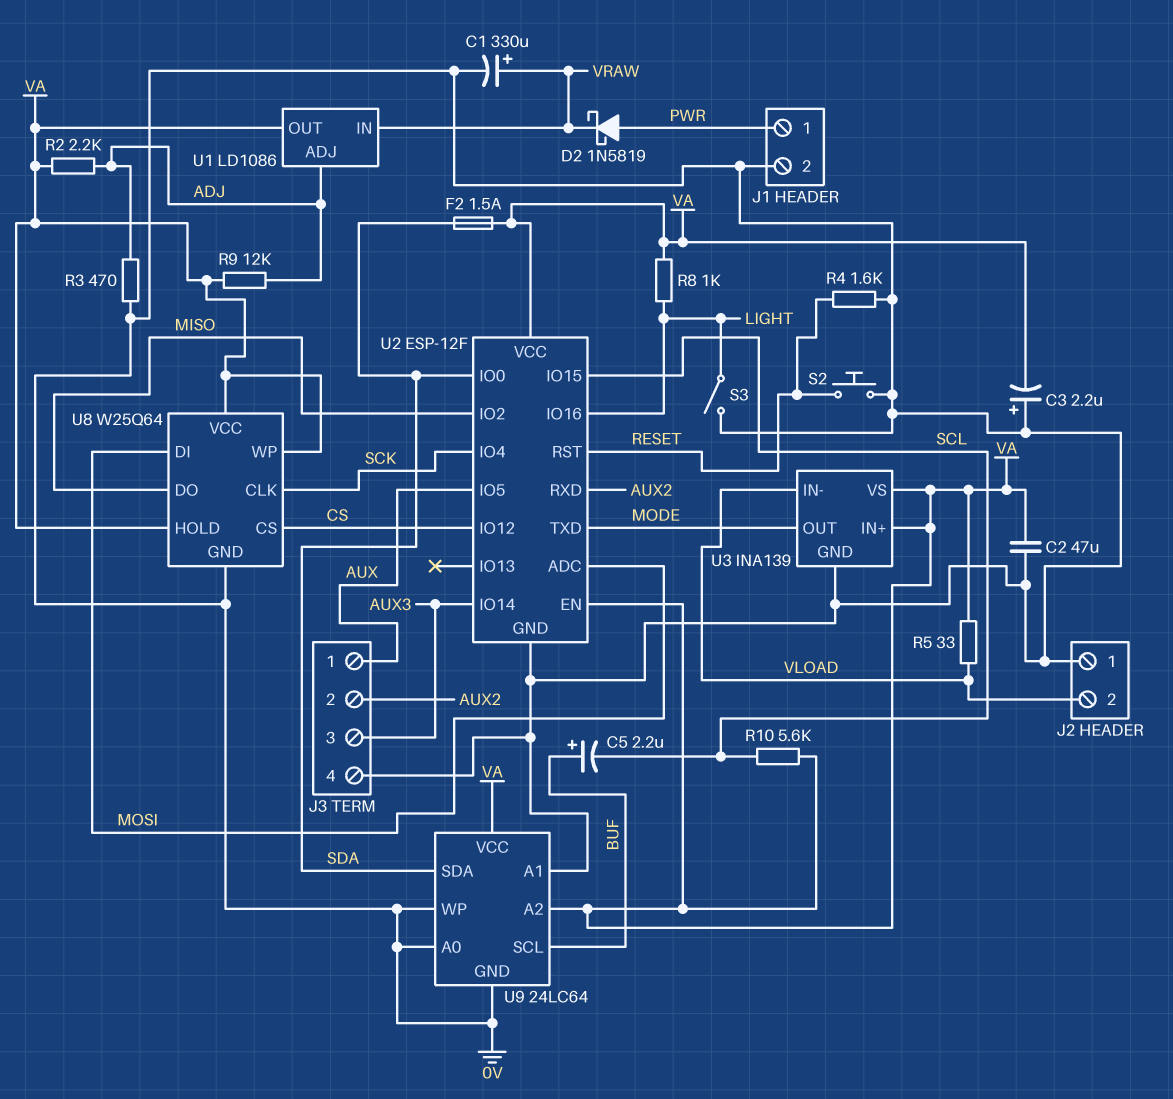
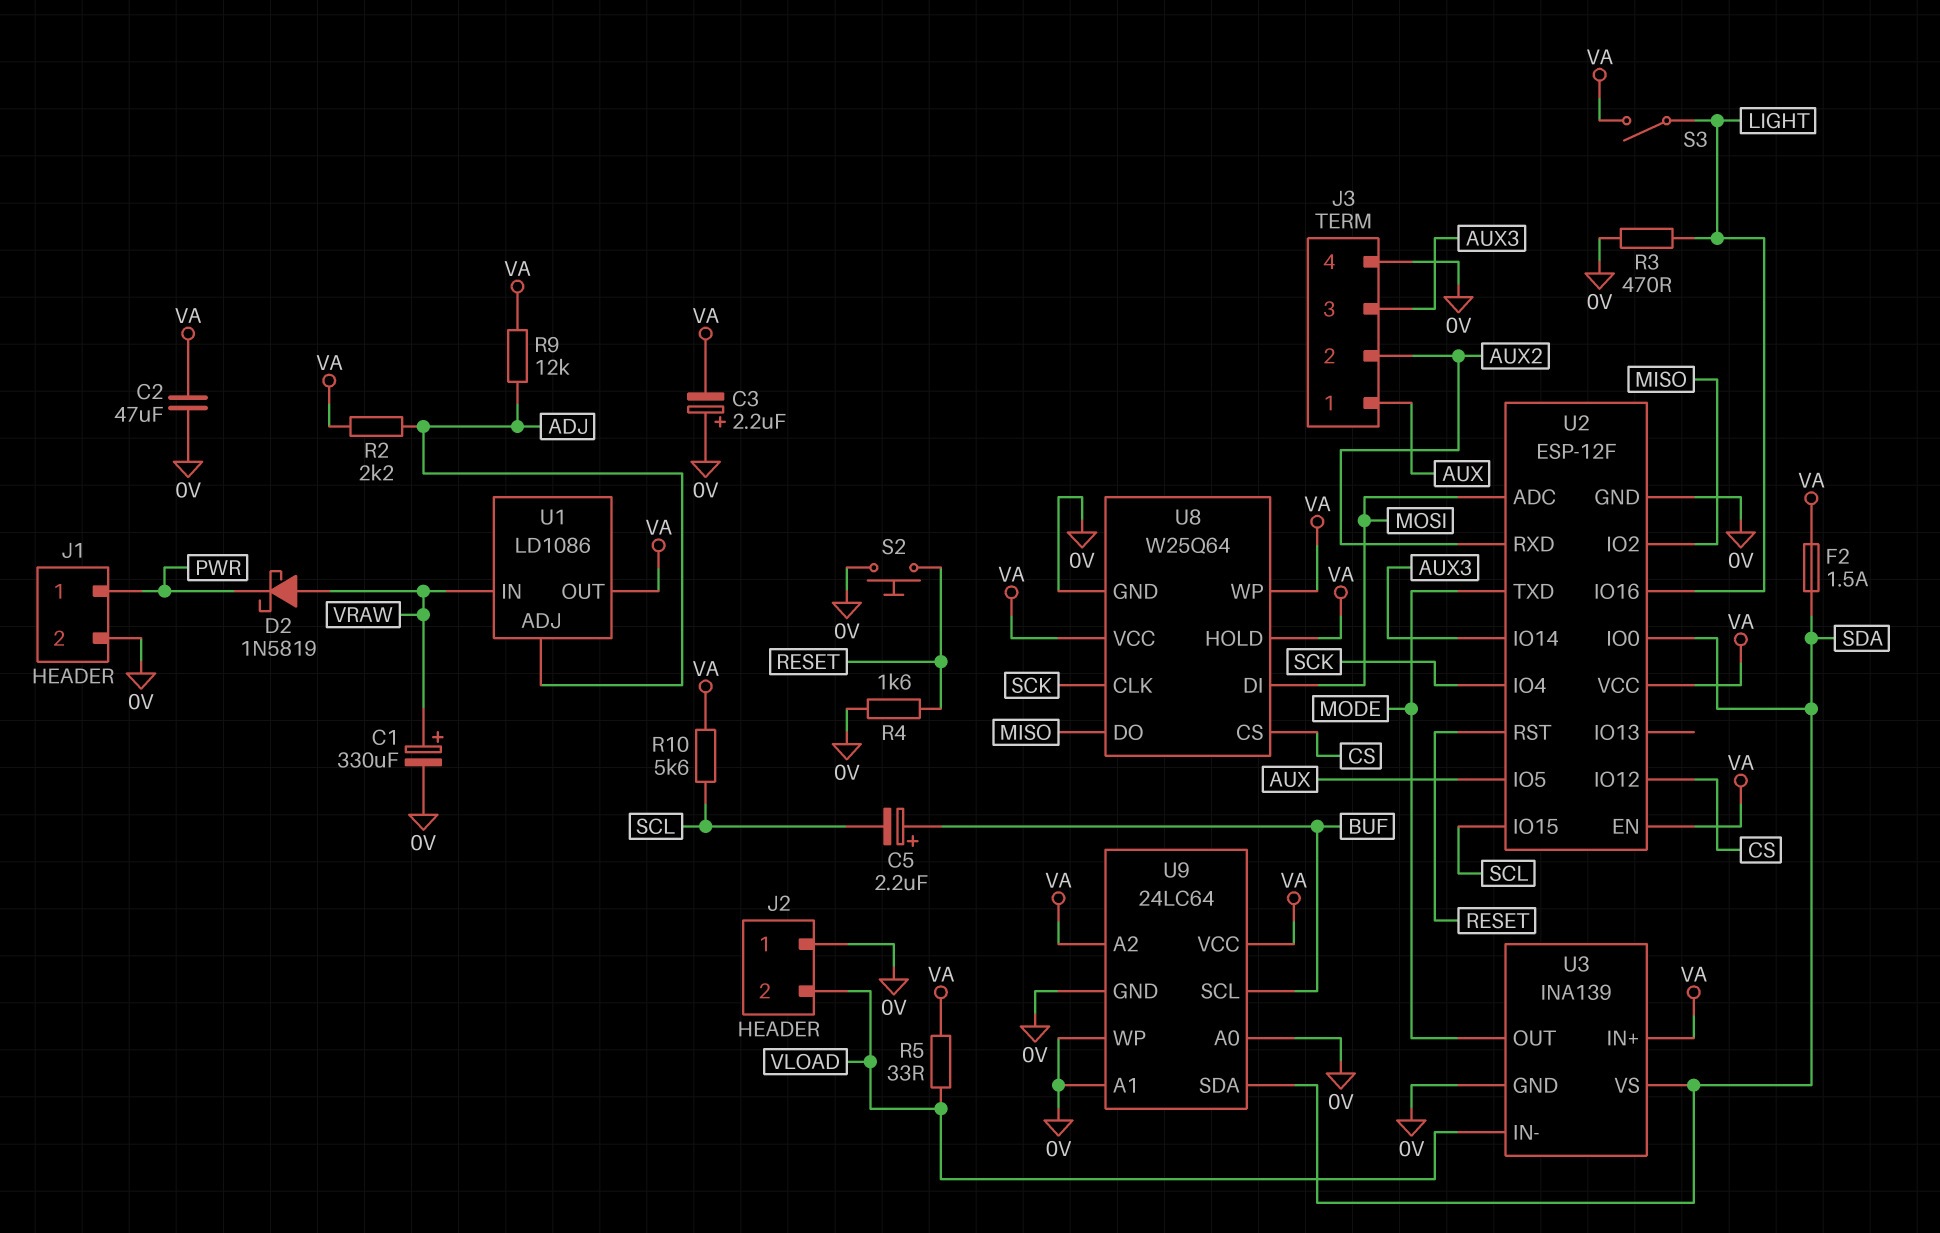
D2: schottky 1N5819 (A PWR, K VRAW) -> schottky 1N5819 (A VRAW, K PWR)
R3: 470 (0V, ADJ) -> 470 (0V, LIGHT)
R8: 1k (LIGHT, VA) -> none
S3: switch (0V, LIGHT) -> switch (LIGHT, VA)
U3 pin VS: VA -> SDA

